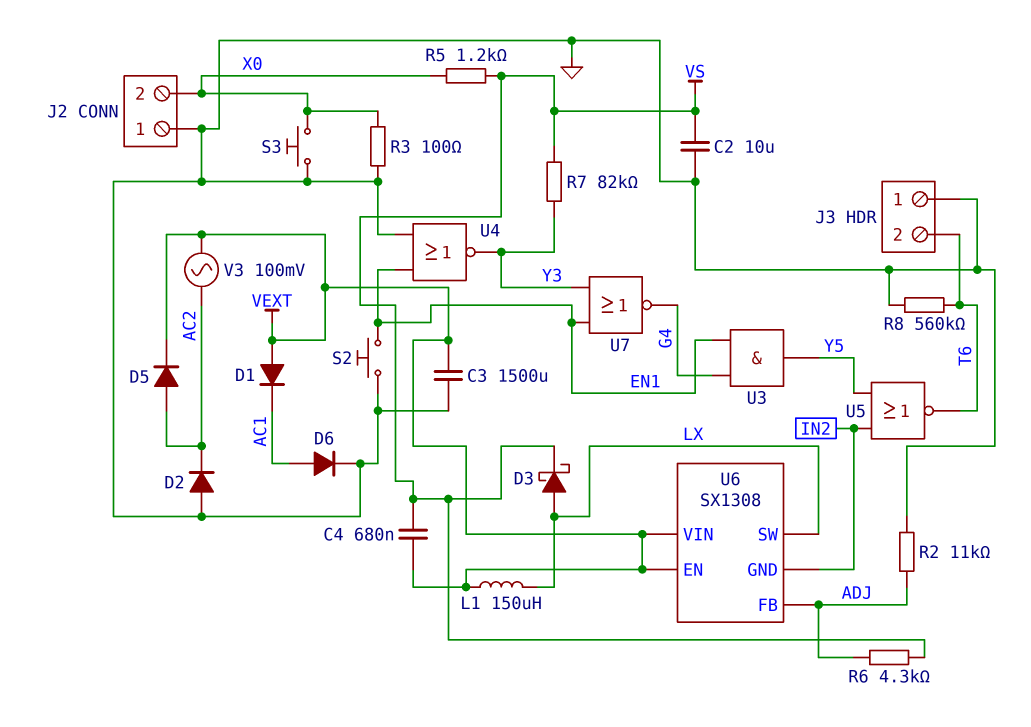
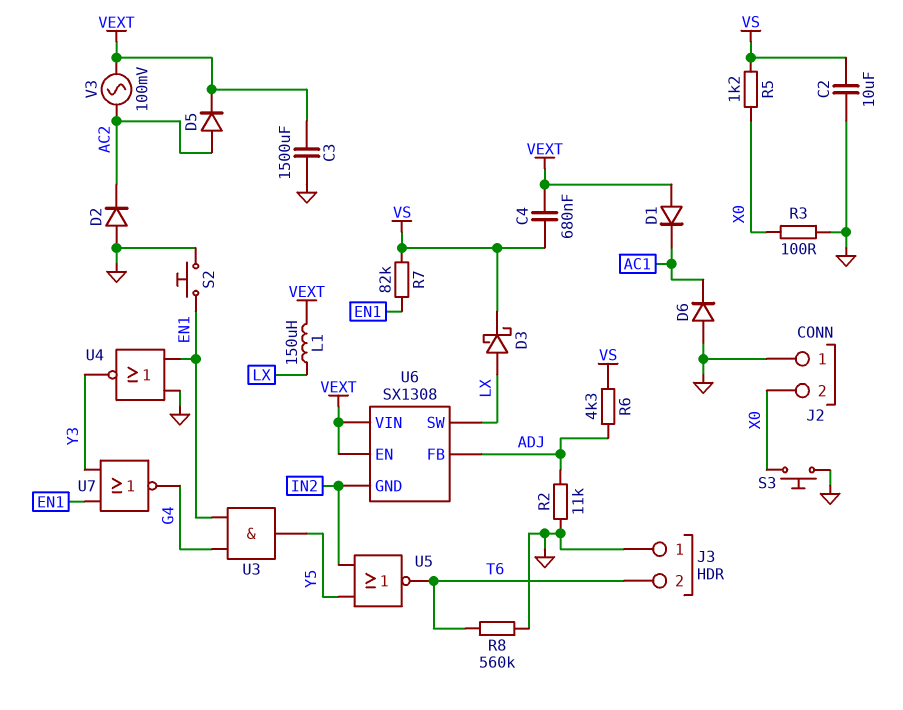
D6: diode (A AC1, K GND) -> diode (A GND, K AC1)
R7: 82k (VS, Y3) -> 82k (EN1, VS)

